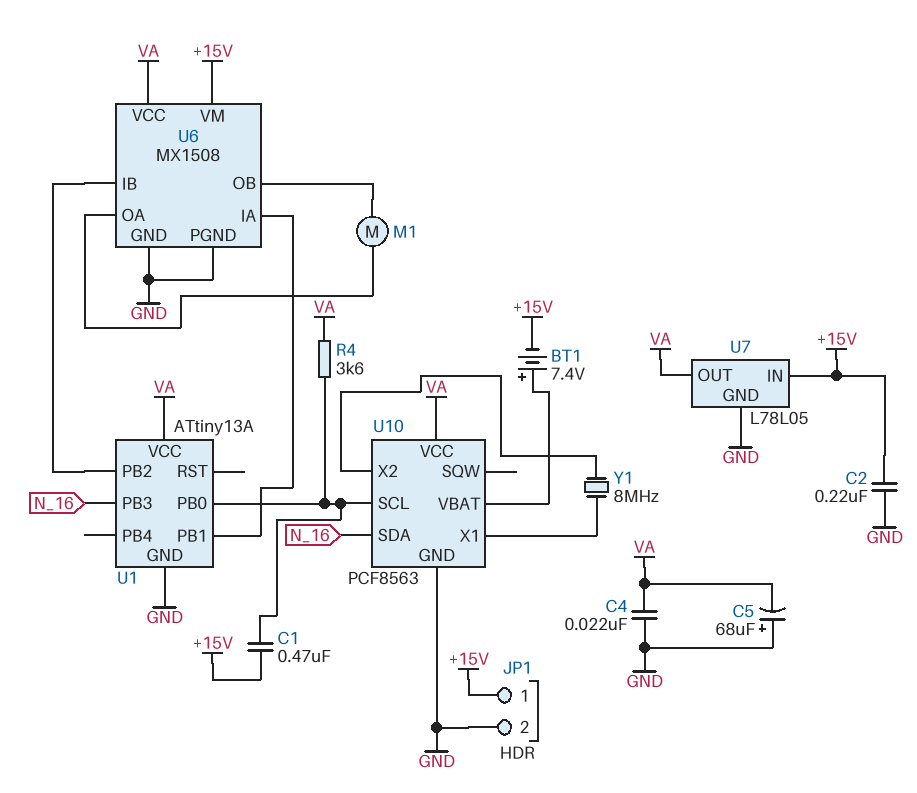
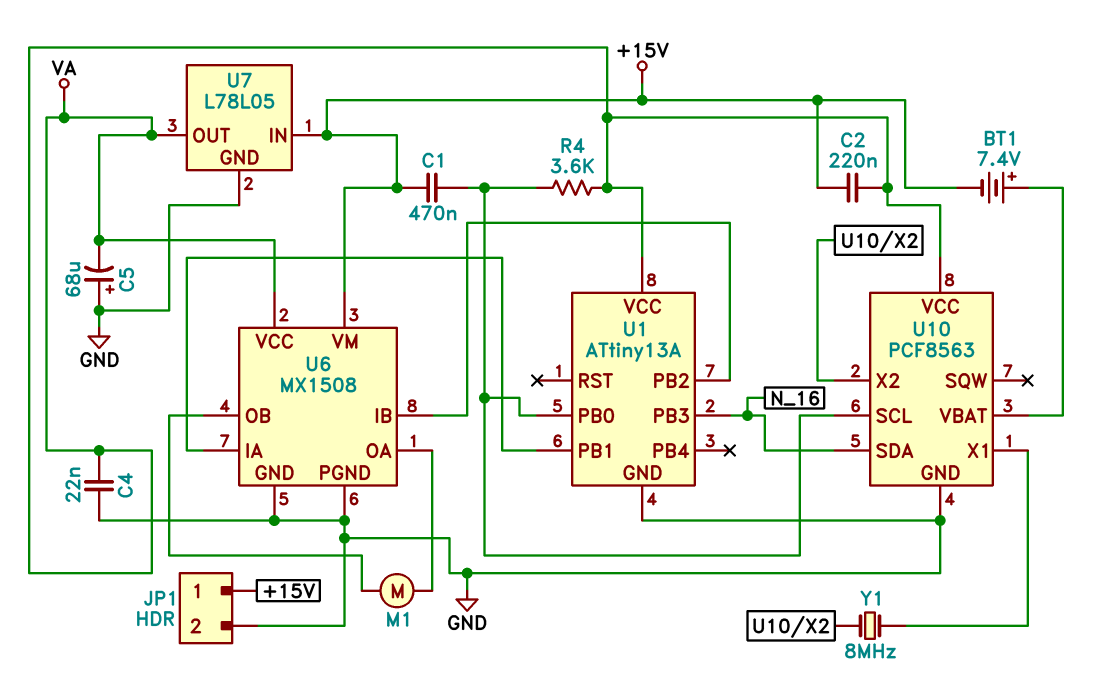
C2: 220nF (+15V, GND) -> 220nF (+15V, VA)

